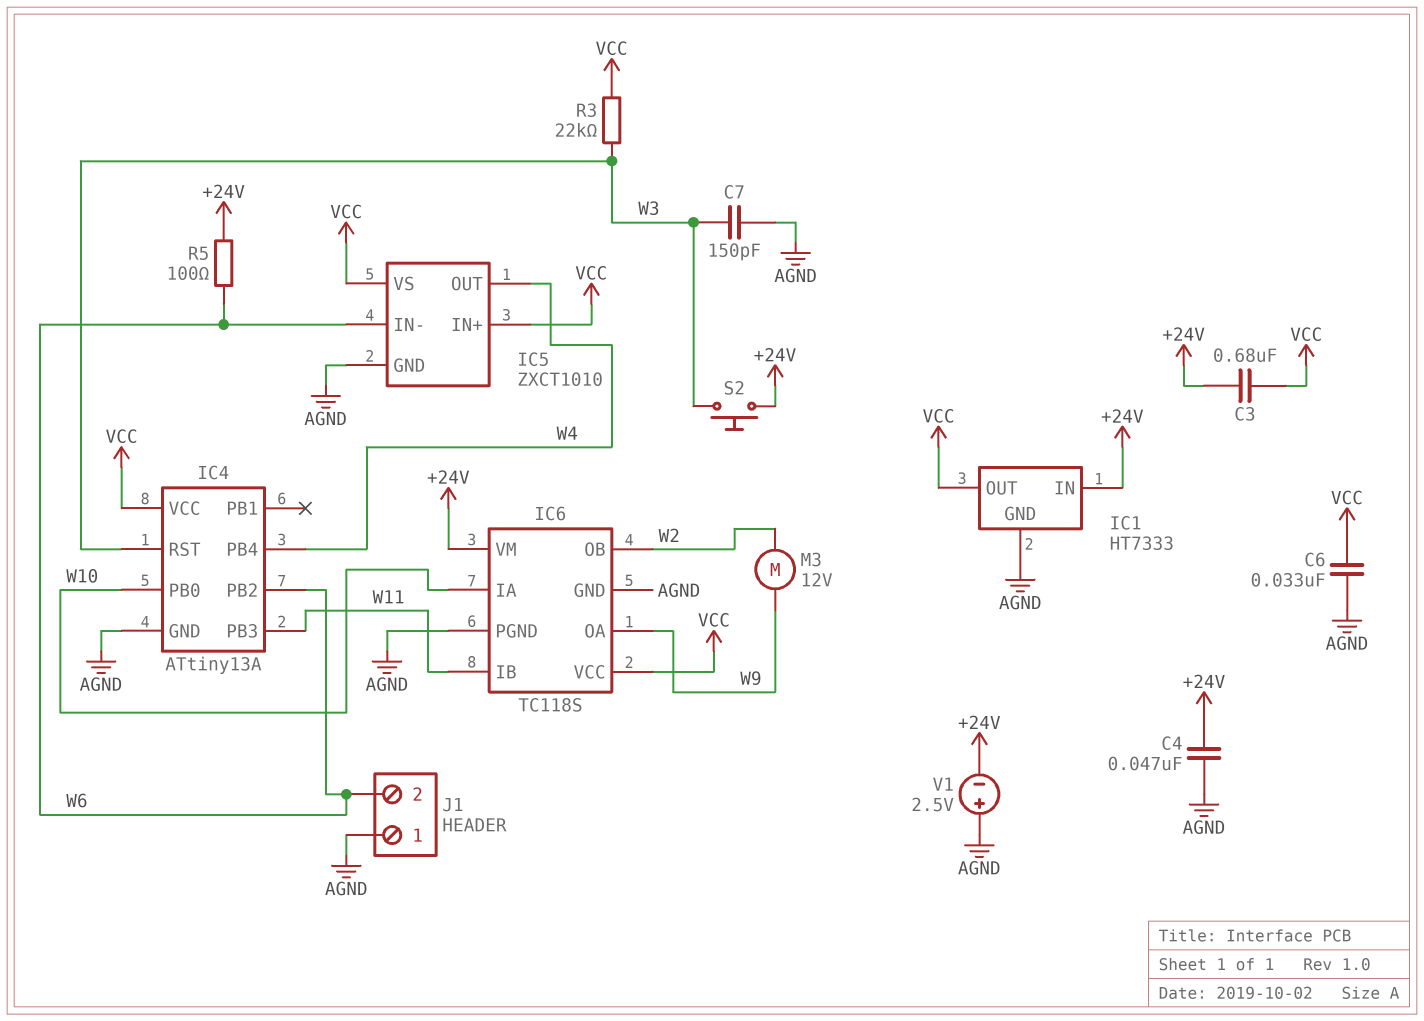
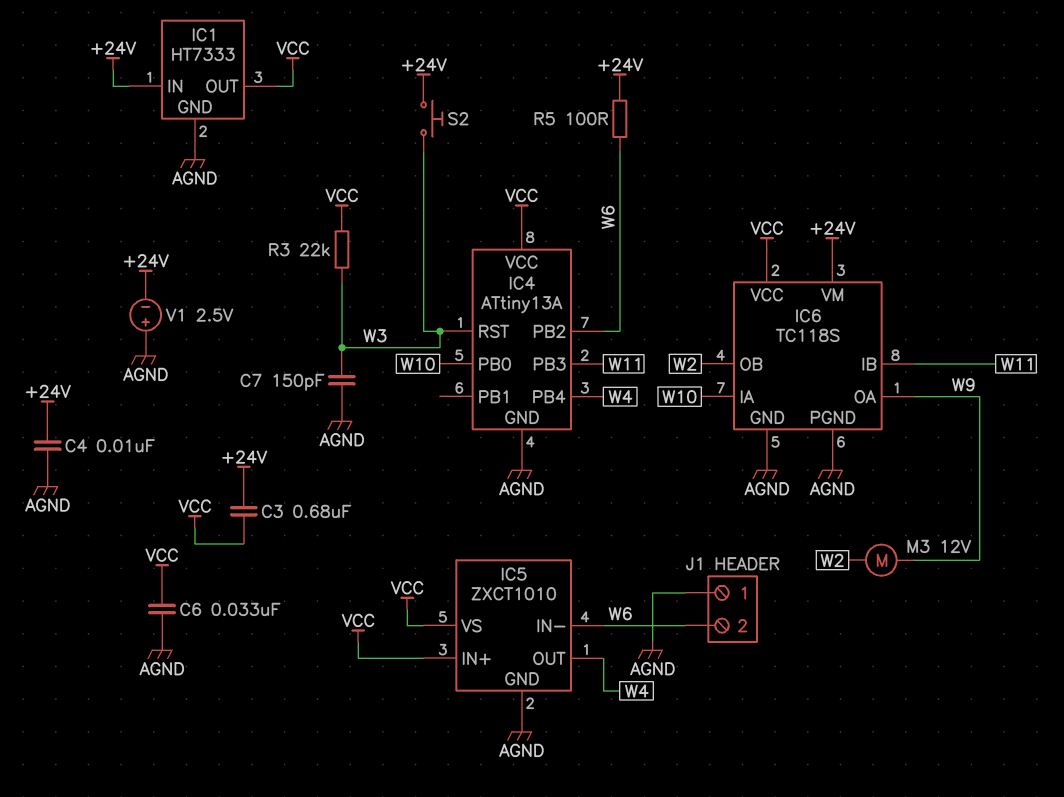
C4: 47nF (+24V, AGND) -> 10nF (+24V, AGND)

